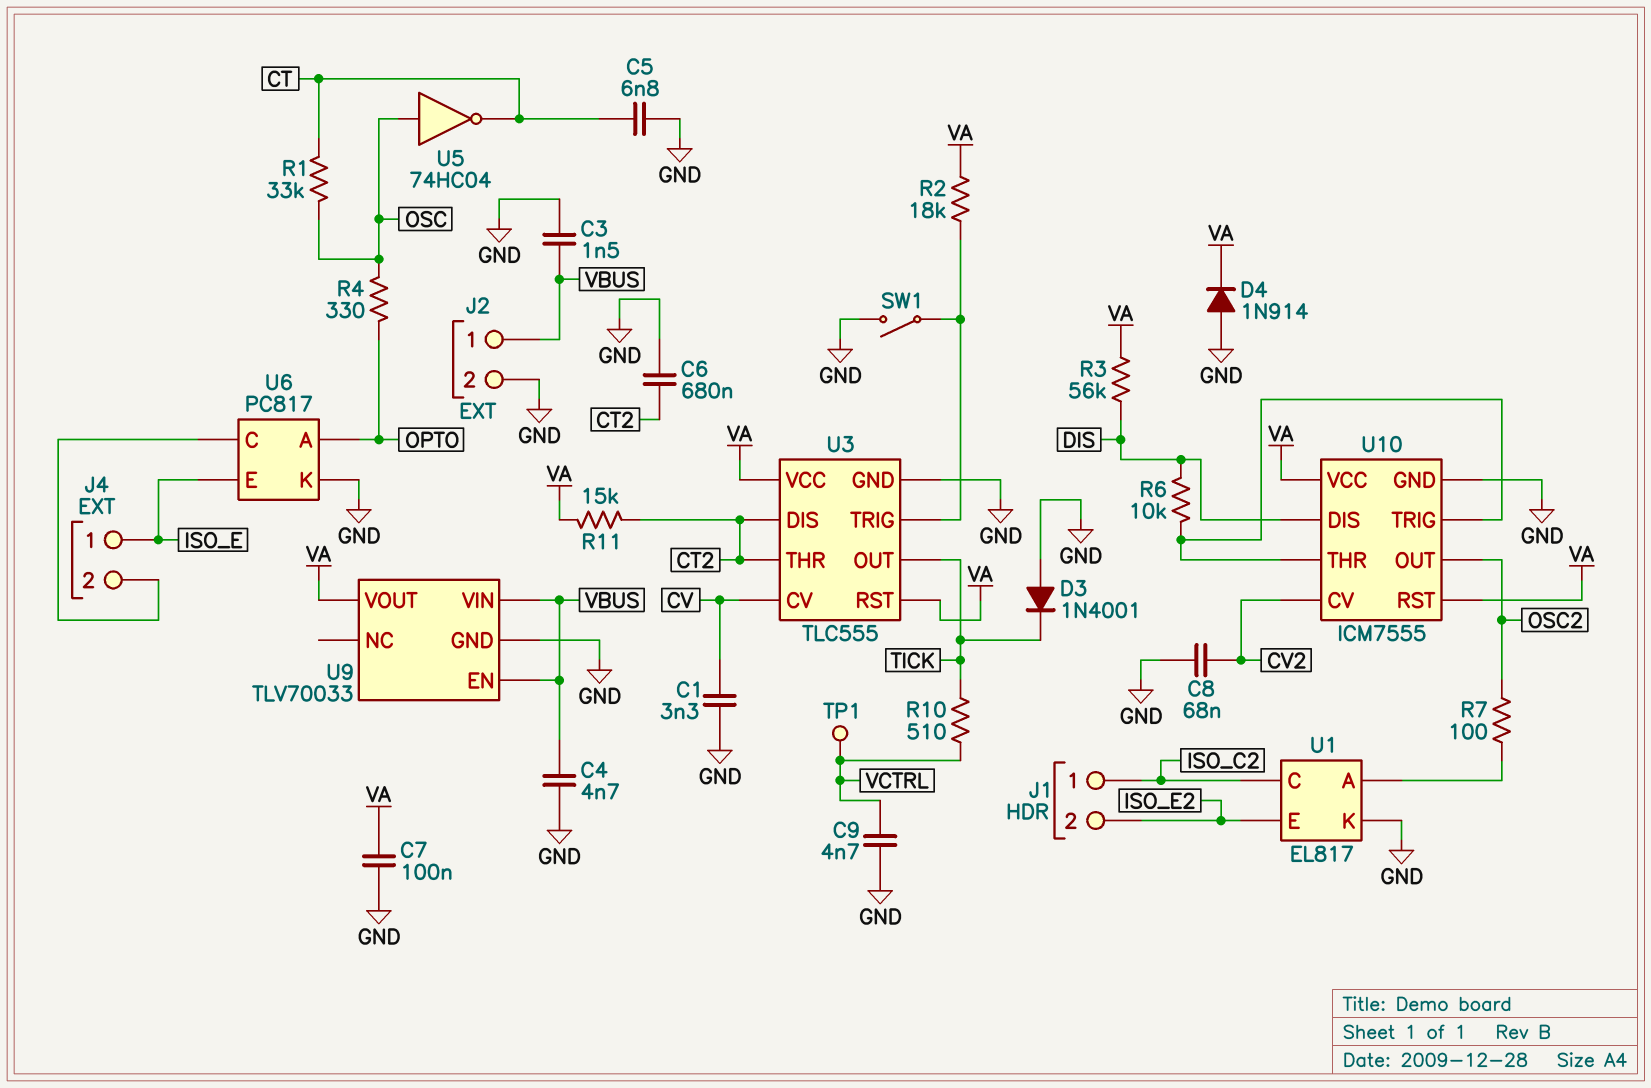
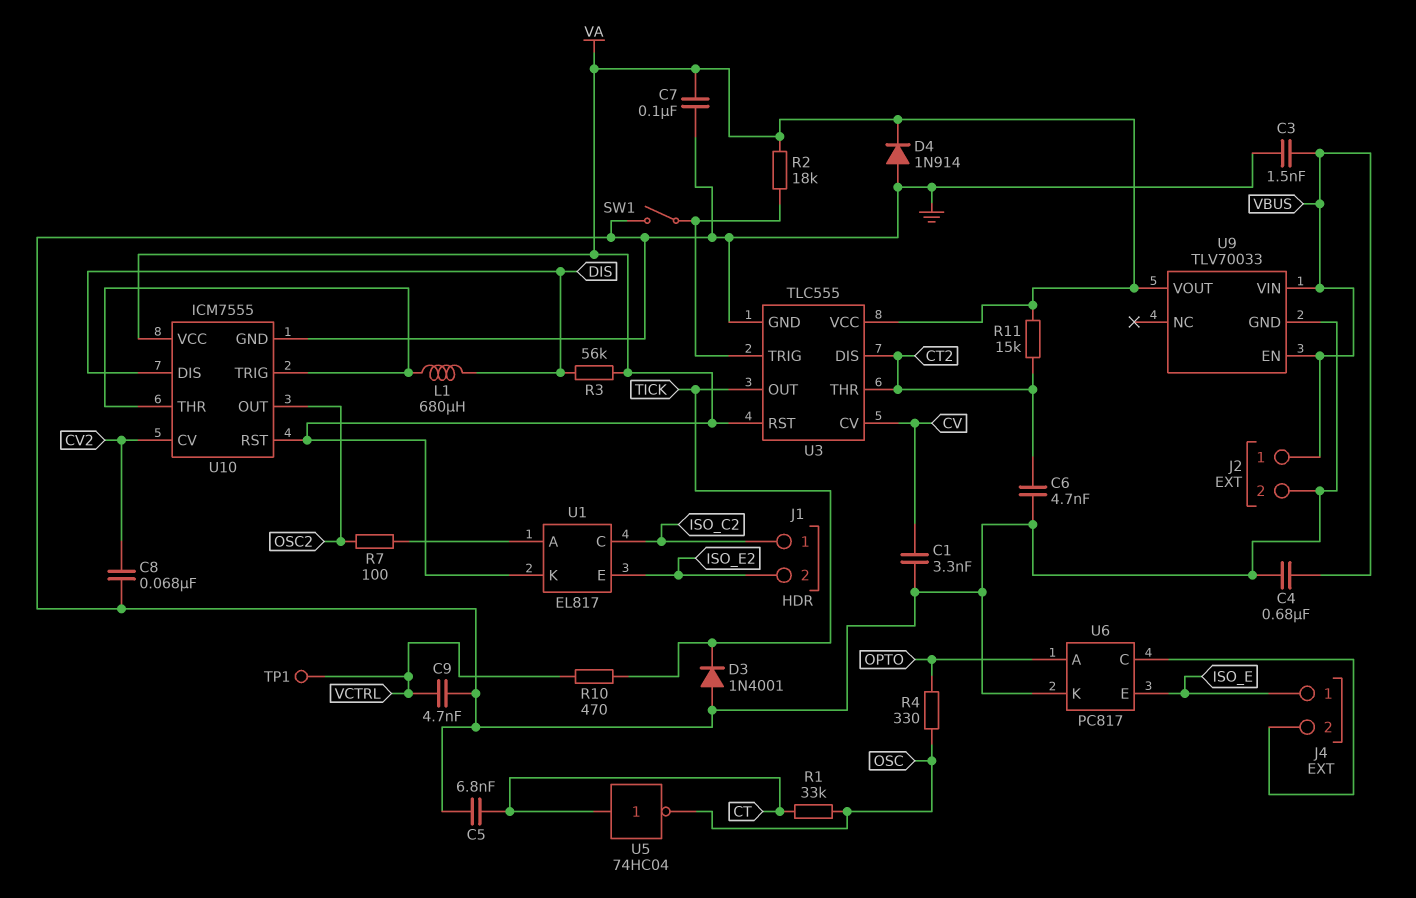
C4: 4.7nF (GND, VBUS) -> 680nF (GND, VBUS)
C6: 680nF (CT2, GND) -> 4.7nF (CT2, GND)
L1: none -> 680uH (DIS, U10/THR)
R6: 10k (DIS, U10/THR) -> none
R10: 510 (TICK, VCTRL) -> 470 (TICK, VCTRL)
U1 pin K: GND -> VA
U5: NOT 74HC04 (in OSC, out CT) -> NOT 74HC04 (in CT, out OSC)

